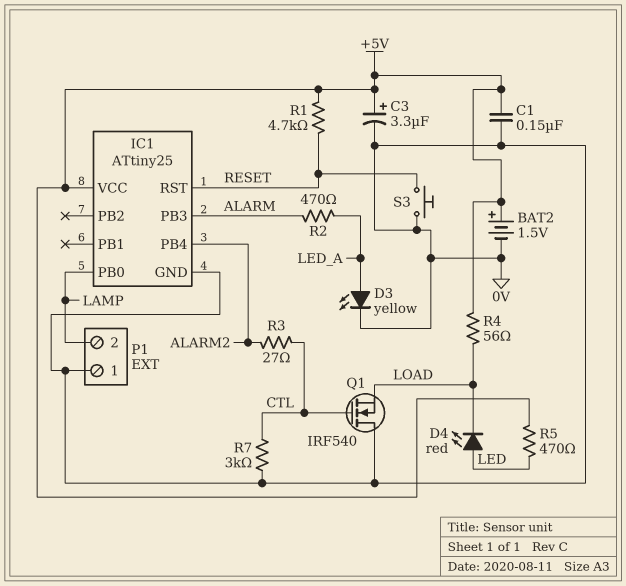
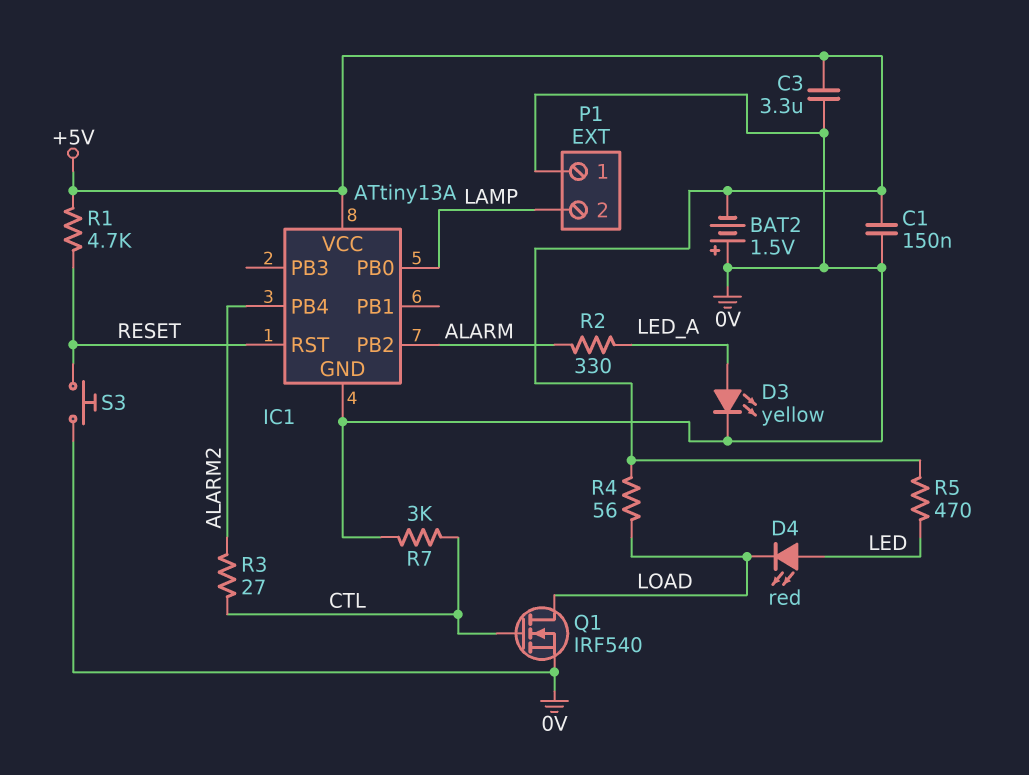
BAT2: 1.5V (plus +5V, minus 0V) -> 1.5V (plus 0V, minus +5V)
C3: 3.3uF (plus +5V, minus 0V) -> 3.3uF (+5V, 0V)
IC1: ATtiny25 -> ATtiny13A
IC1 pin PB2: none -> ALARM
IC1 pin PB3: ALARM -> none
Q1: NMOS IRF540 (G CTL, D 0V, S LOAD) -> NMOS IRF540 (G CTL, D LOAD, S 0V)
R2: 470 (ALARM, LED_A) -> 330 (ALARM, LED_A)

